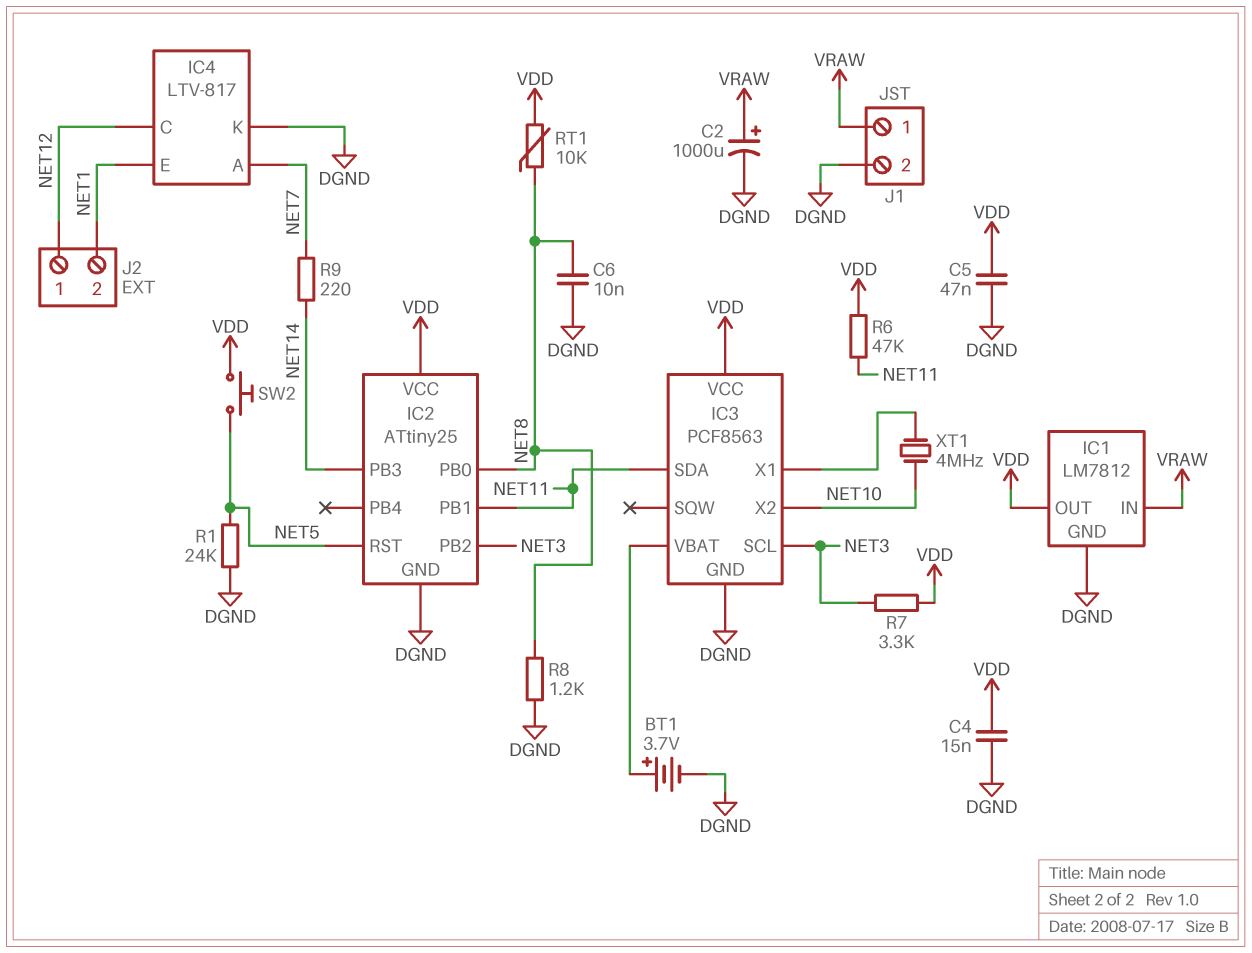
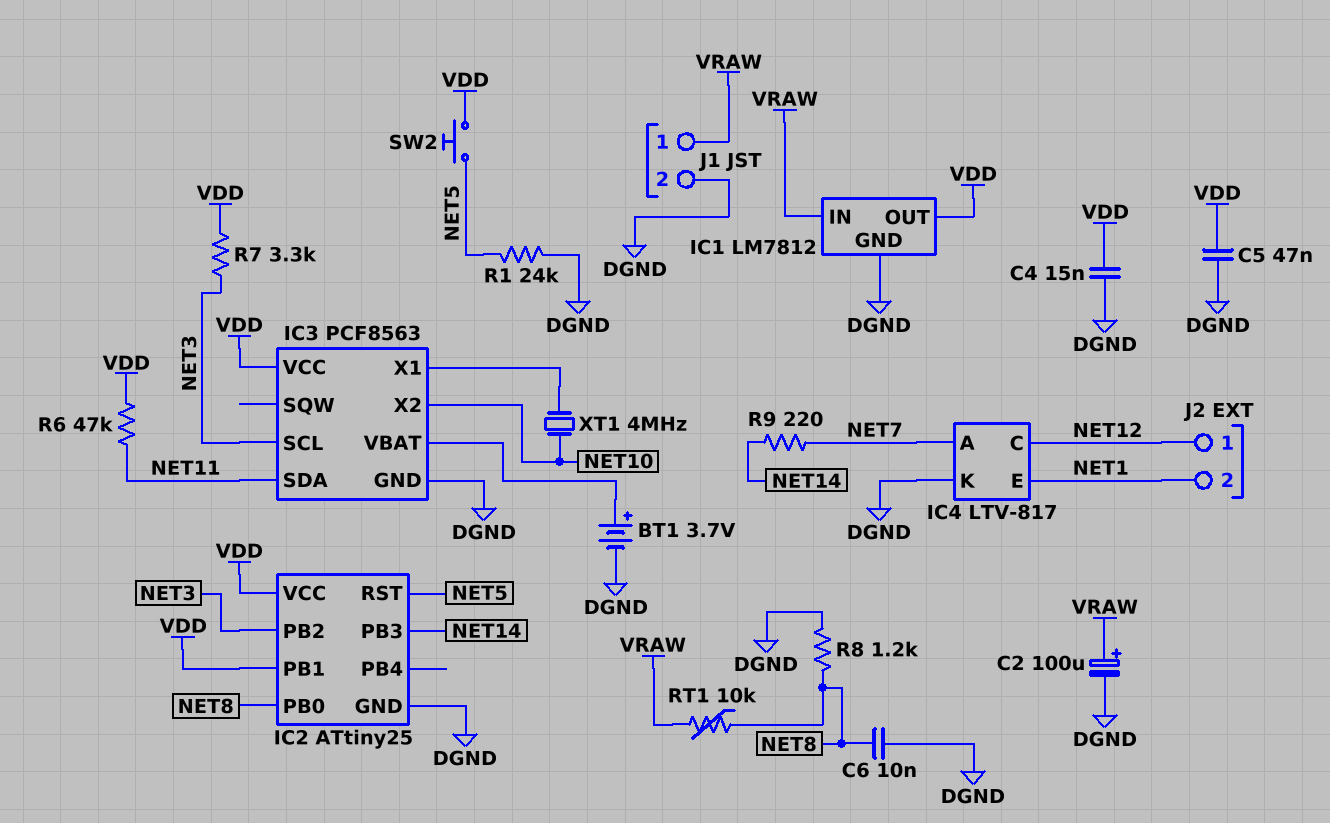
C2: 1000uF (plus VRAW, minus DGND) -> 100uF (plus VRAW, minus DGND)
IC2 pin PB1: NET11 -> VDD
RT1: 10k (NET8, VDD) -> 10k (NET8, VRAW)

